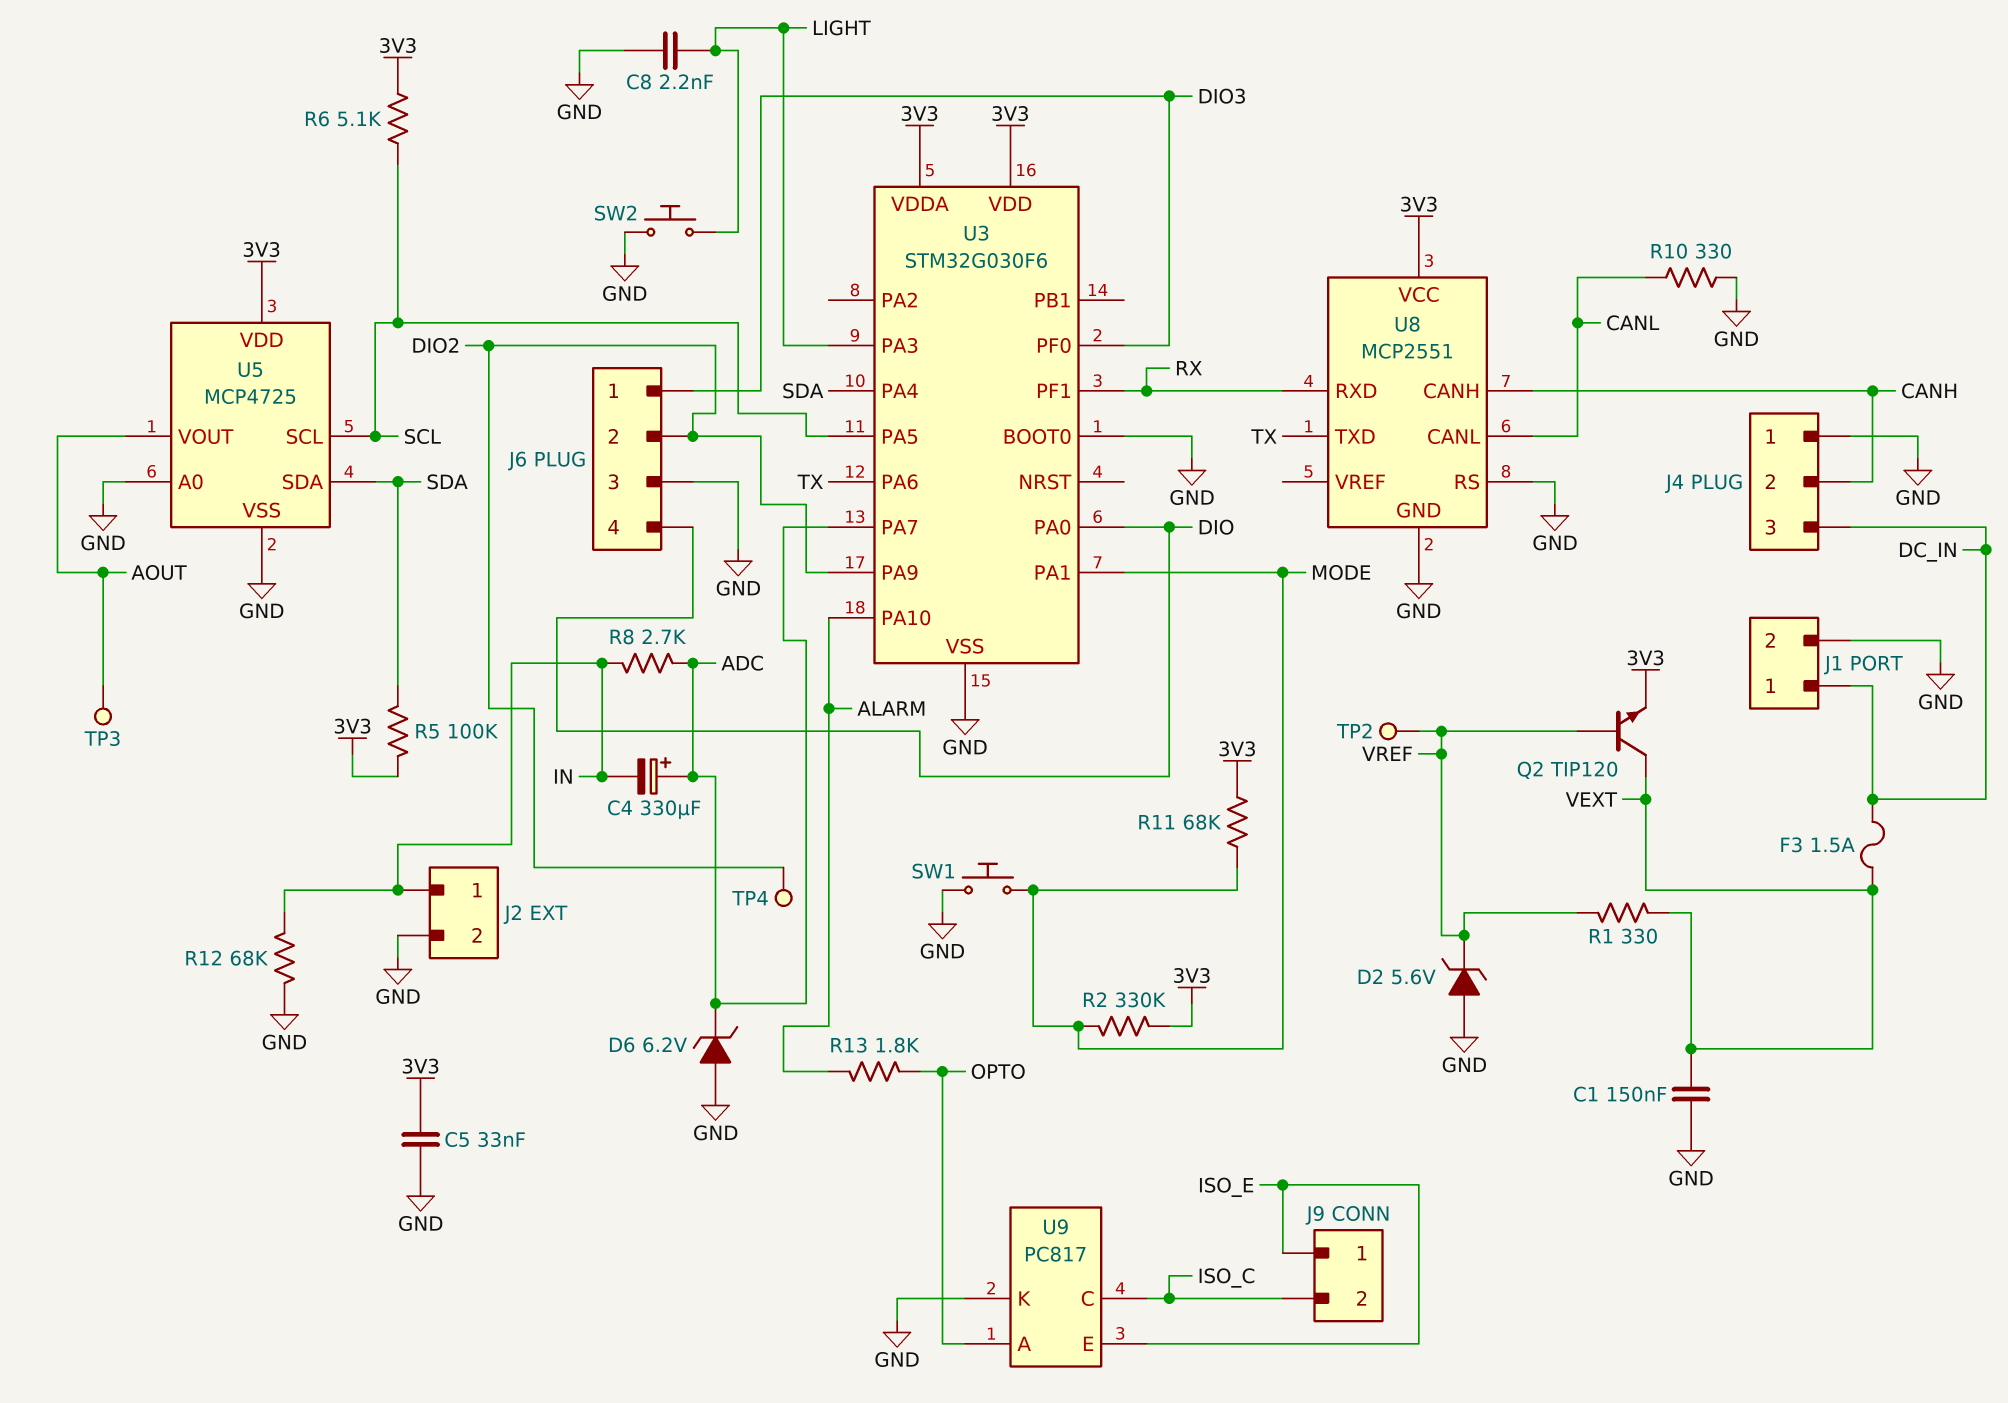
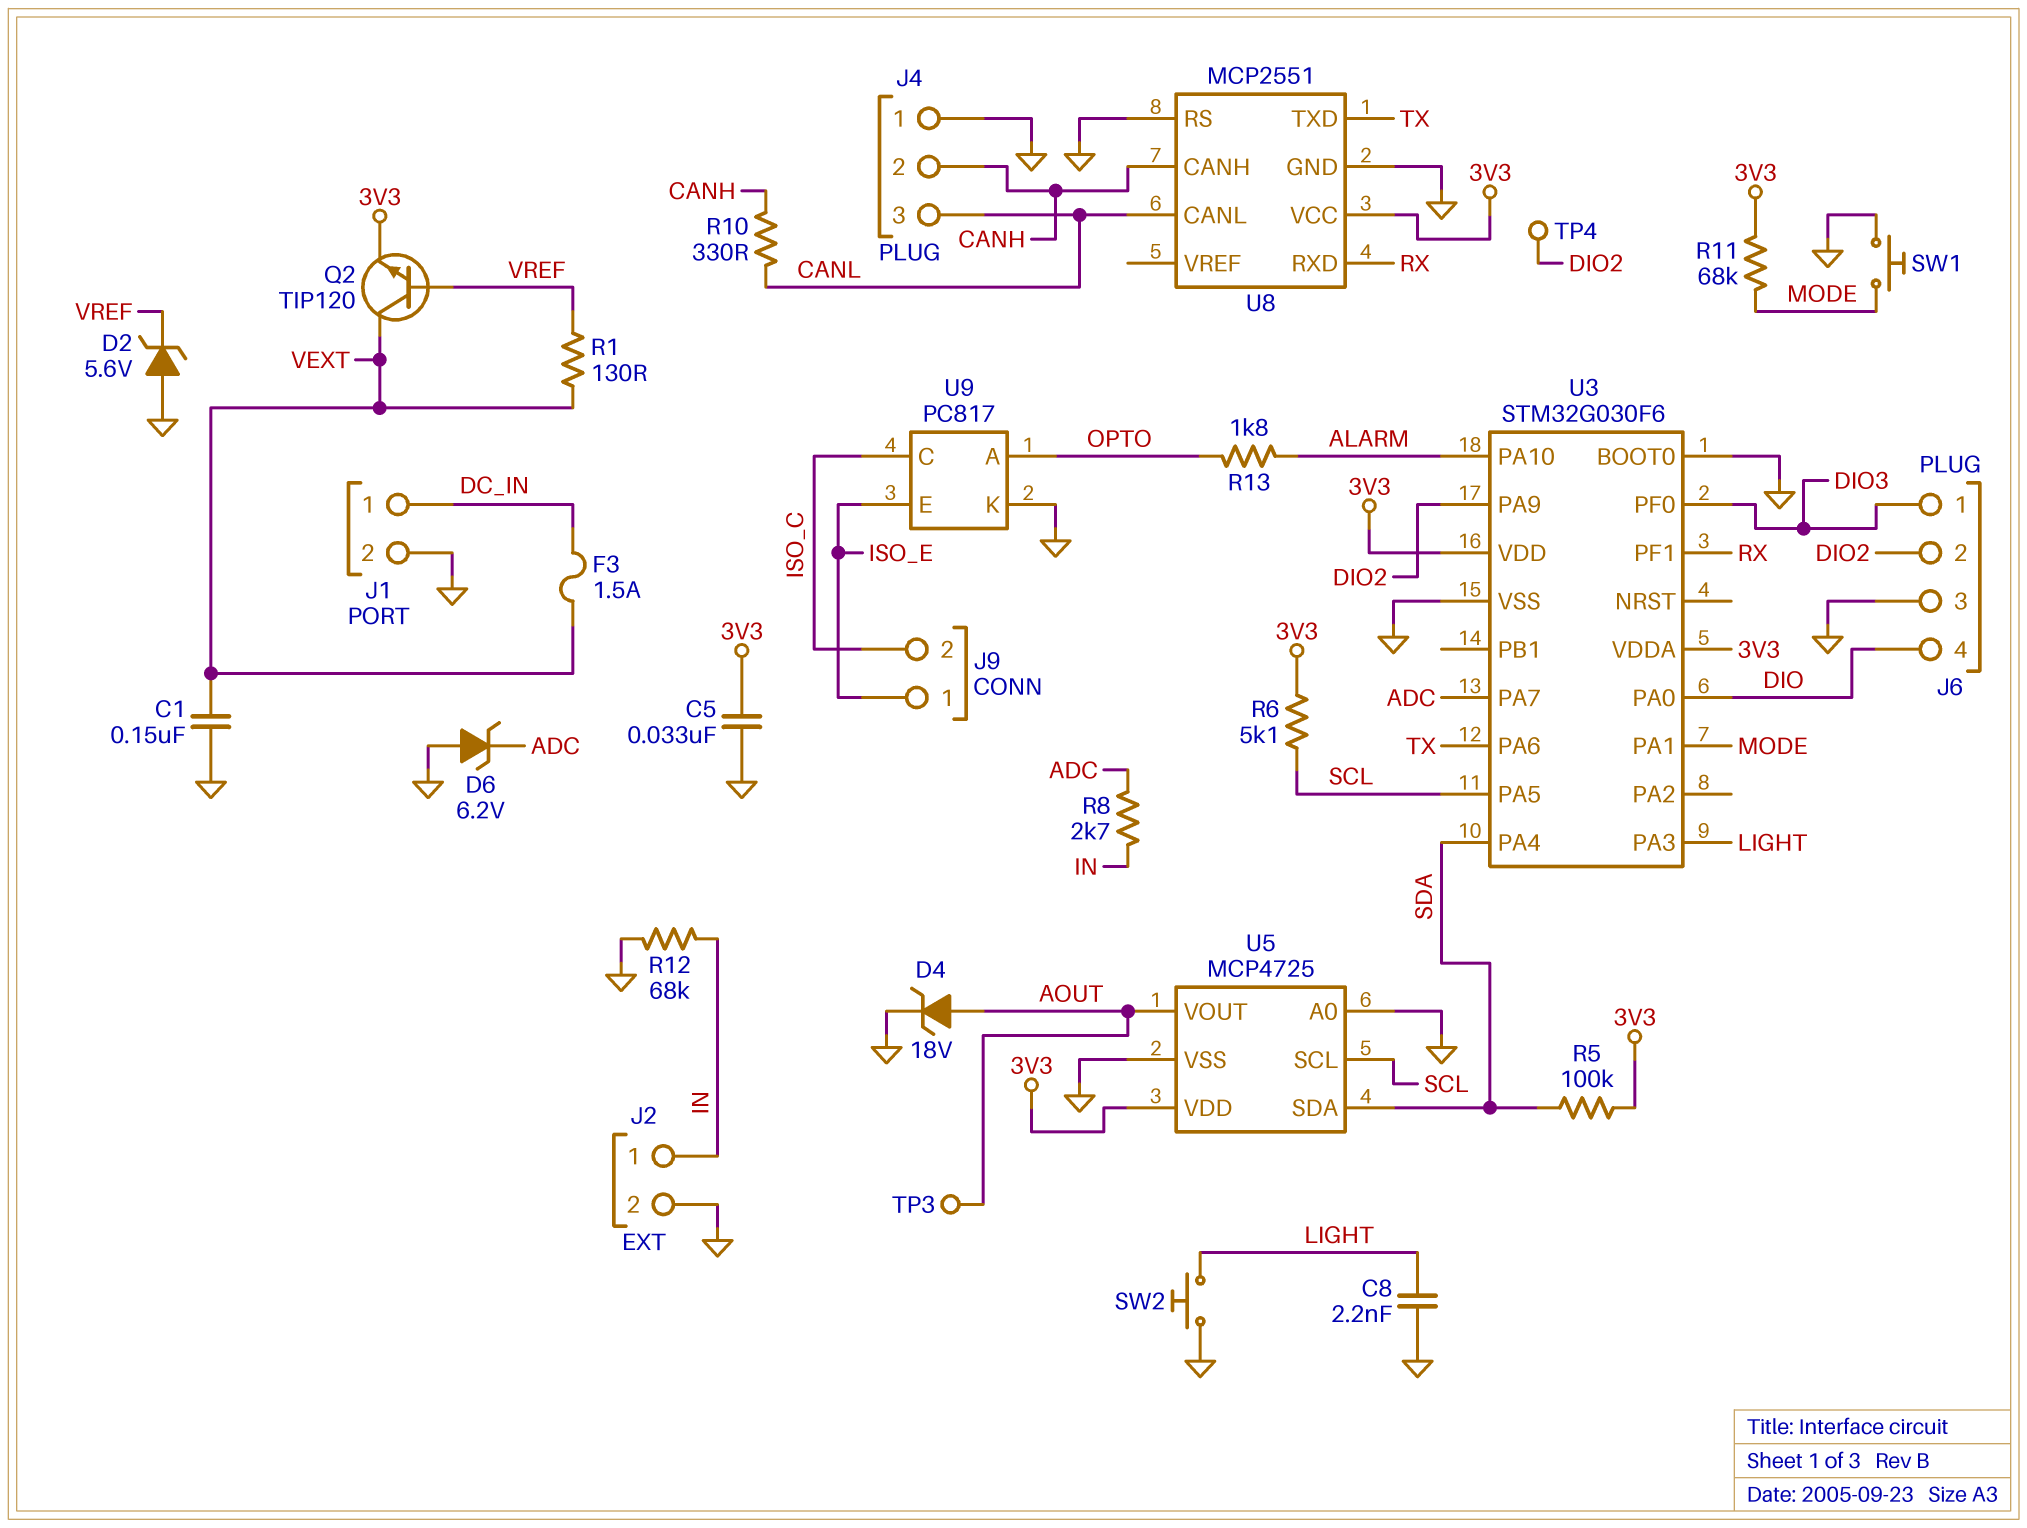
C4: 330uF (plus ADC, minus IN) -> none
D4: none -> zener 18V (A AOUT, K GND)
J4 pin 3: DC_IN -> CANL
R1: 330 (VEXT, VREF) -> 130 (VEXT, VREF)
R2: 330k (3V3, MODE) -> none
R10: 330 (CANL, GND) -> 330 (CANH, CANL)
TP2: test point (VREF) -> none

